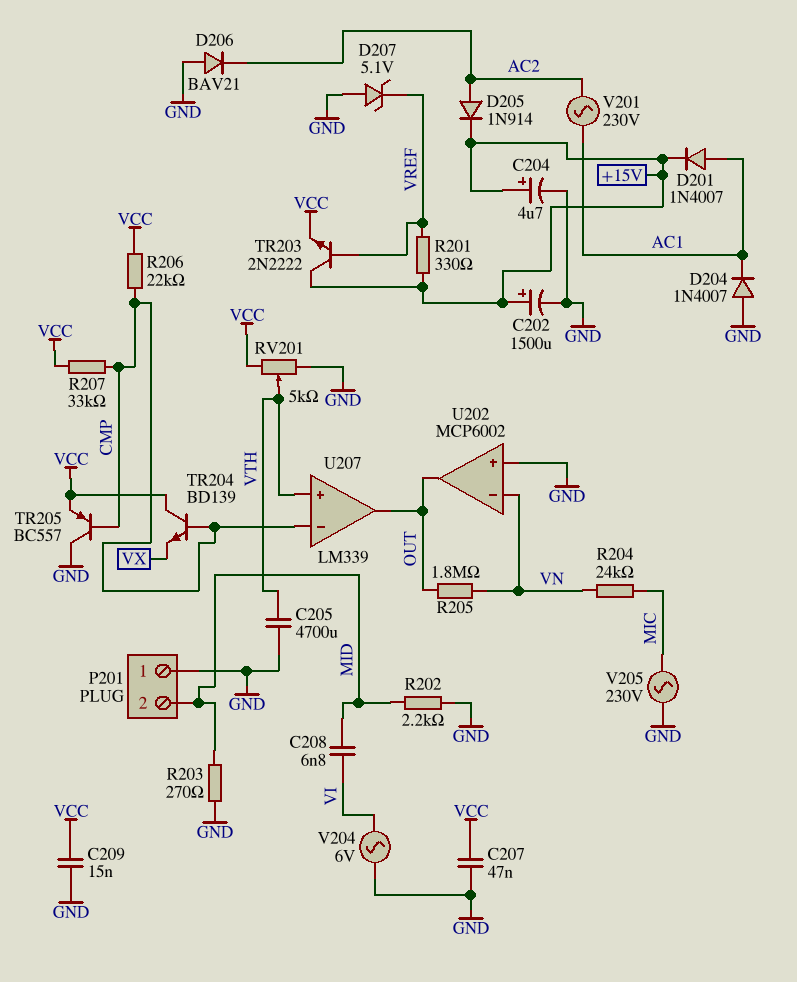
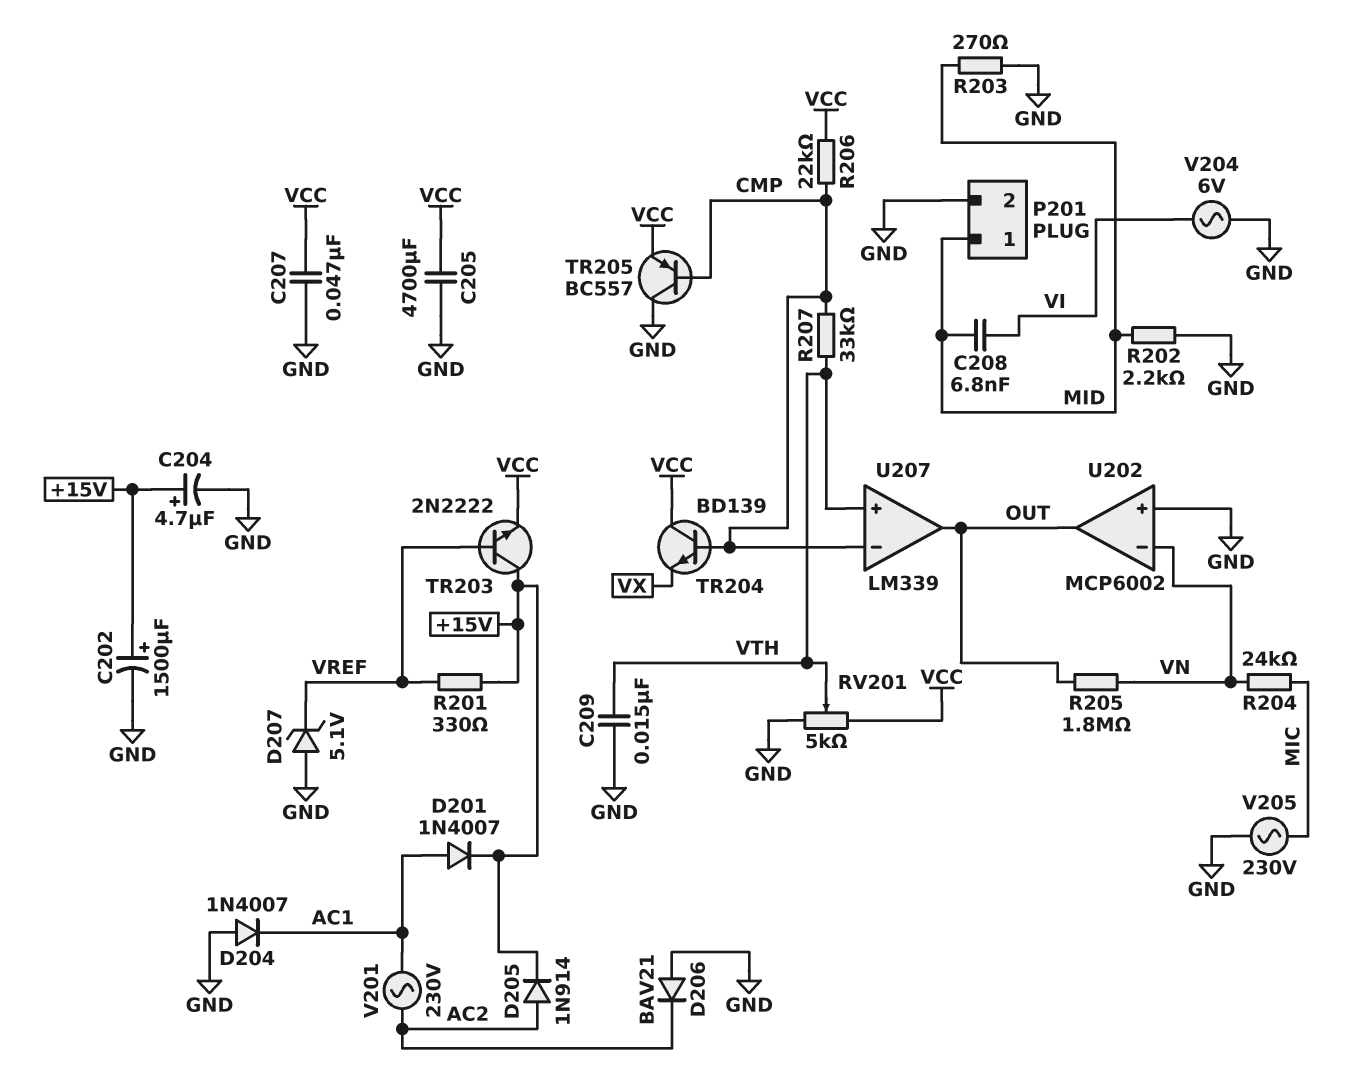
C205: 4700uF (GND, VTH) -> 4700uF (GND, VCC)
C209: 15nF (GND, VCC) -> 15nF (GND, VTH)
P201 pin 1: GND -> MID
P201 pin 2: MID -> GND
R207: 33k (CMP, VCC) -> 33k (CMP, VTH)

